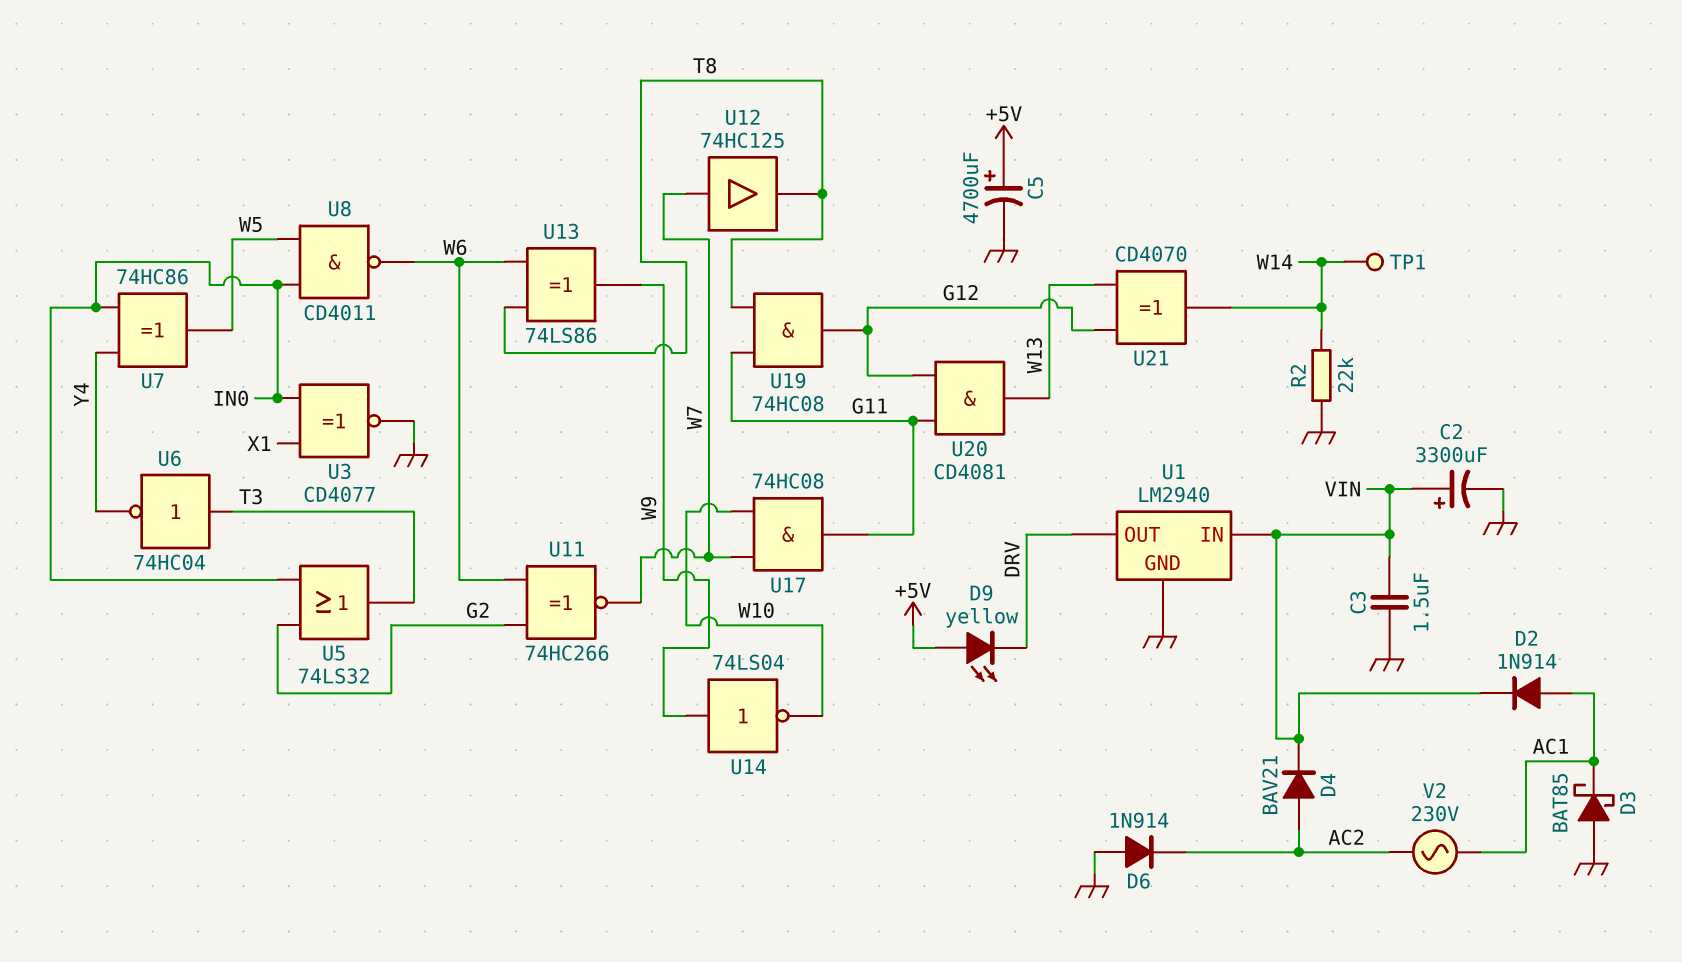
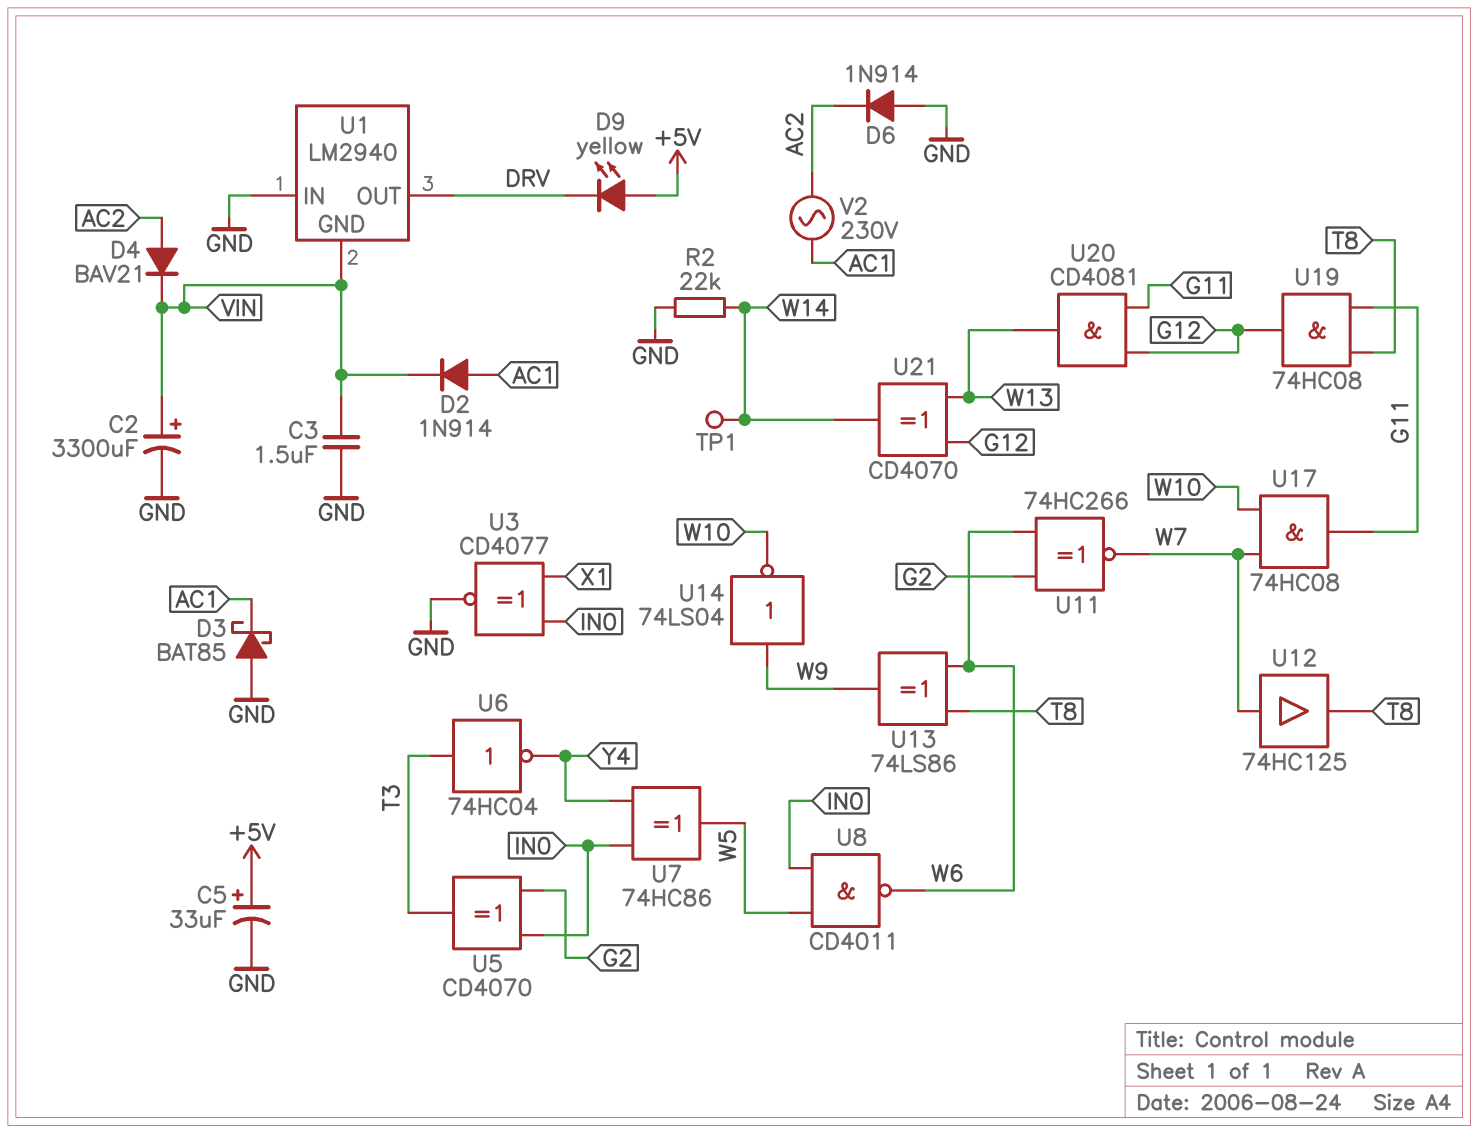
C5: 4700uF (plus +5V, minus GND) -> 33uF (plus +5V, minus GND)
U1 pin GND: GND -> VIN
U1 pin IN: VIN -> GND
U5: OR 74LS32 (in G2, in IN0, out T3) -> XOR CD4070 (in G2, in IN0, out T3)

